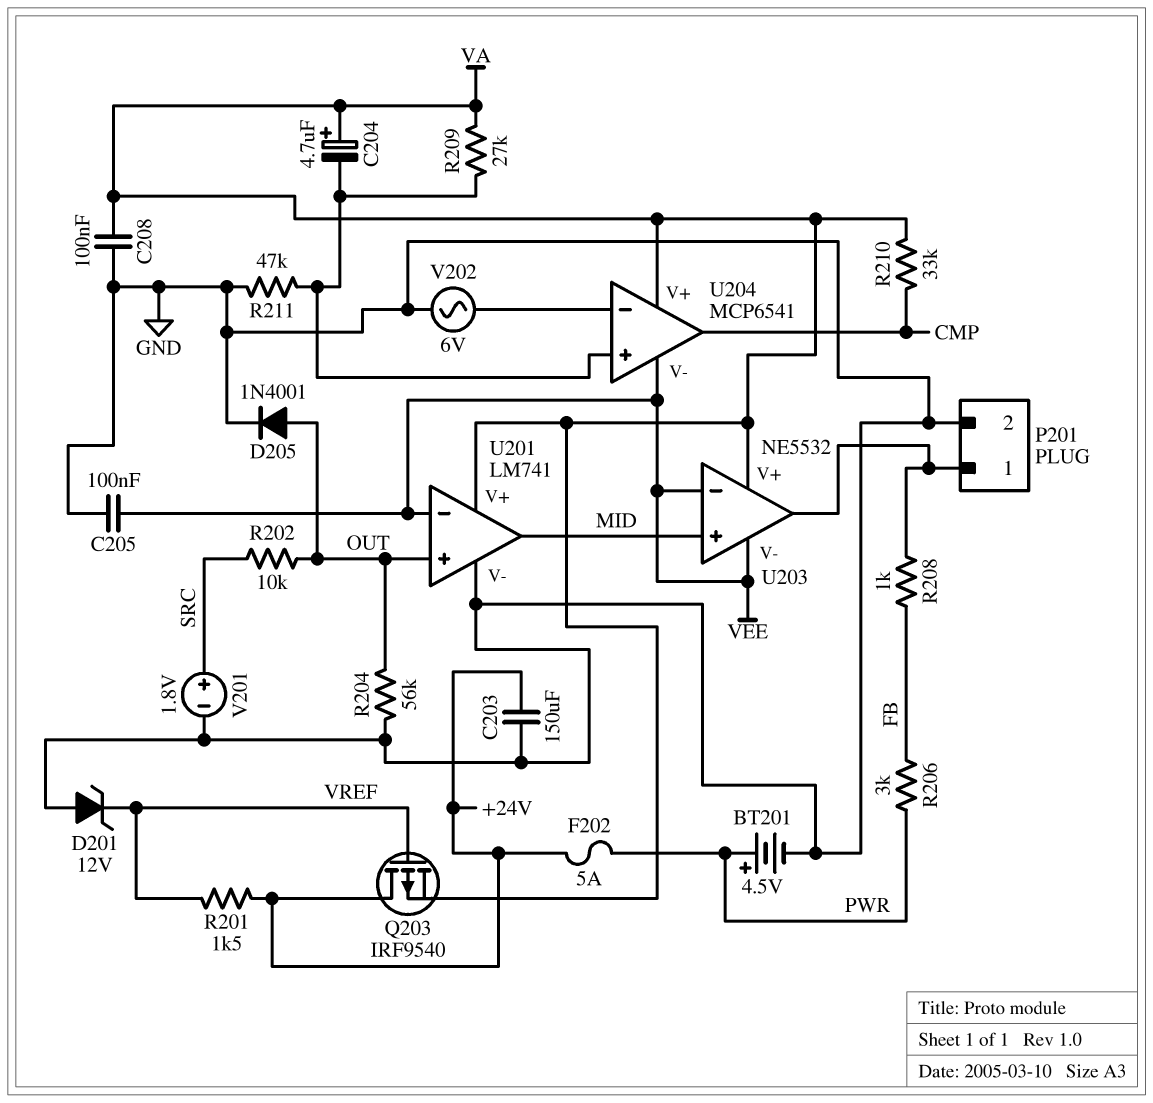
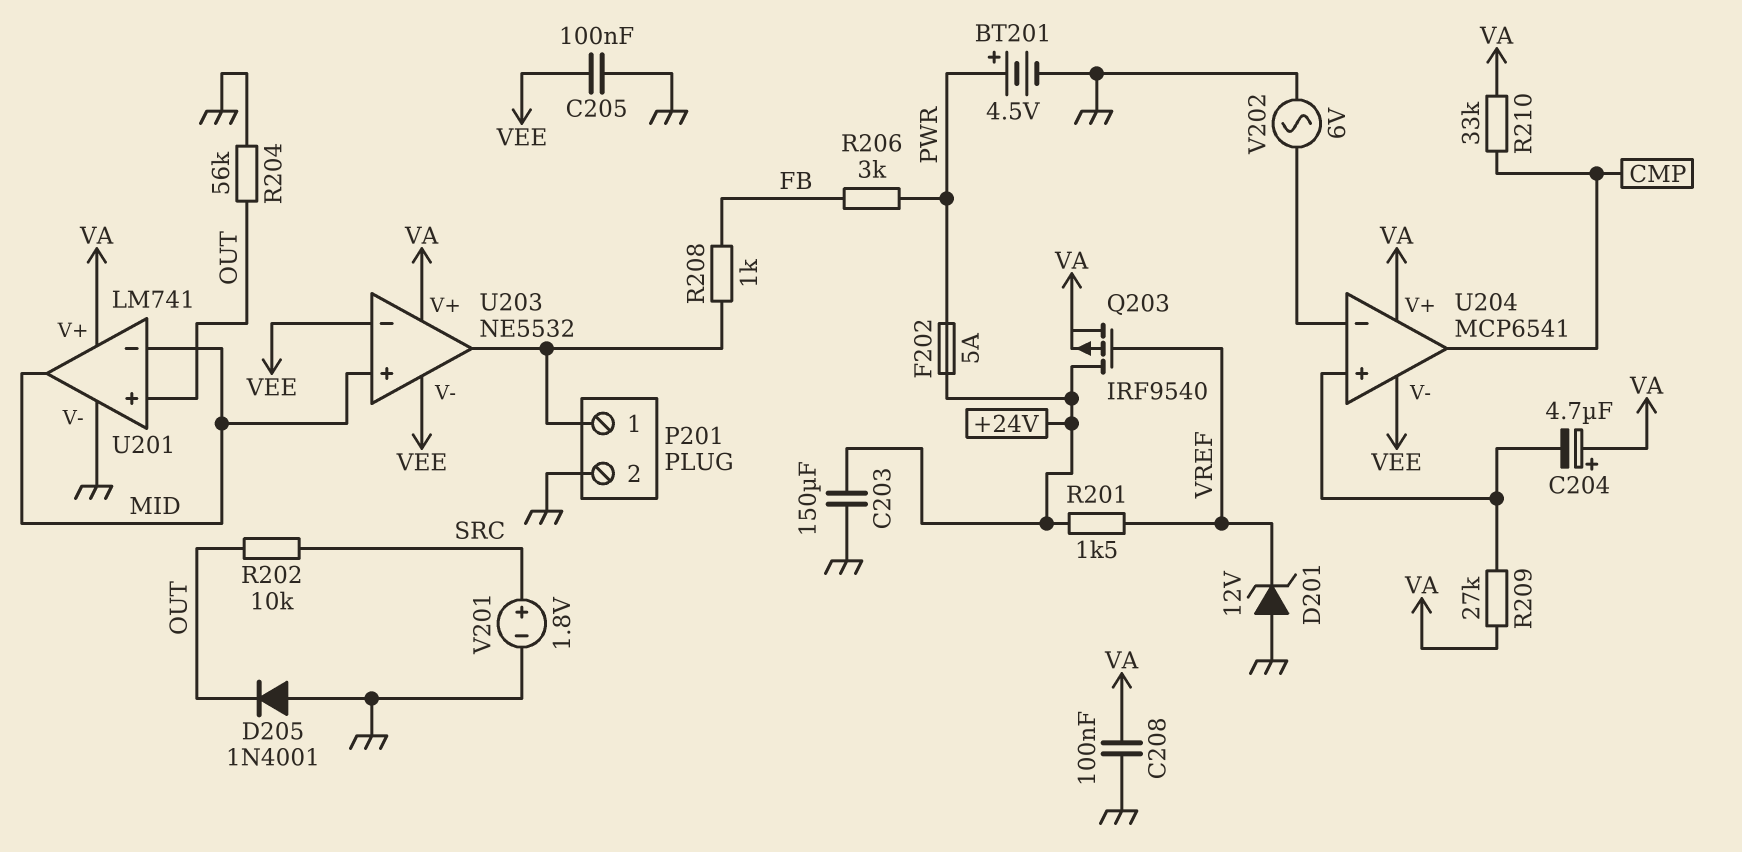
D205: diode 1N4001 (A OUT, K GND) -> diode 1N4001 (A GND, K OUT)
R211: 47k (GND, U204/in+) -> none
U201 pin in-: VEE -> MID

